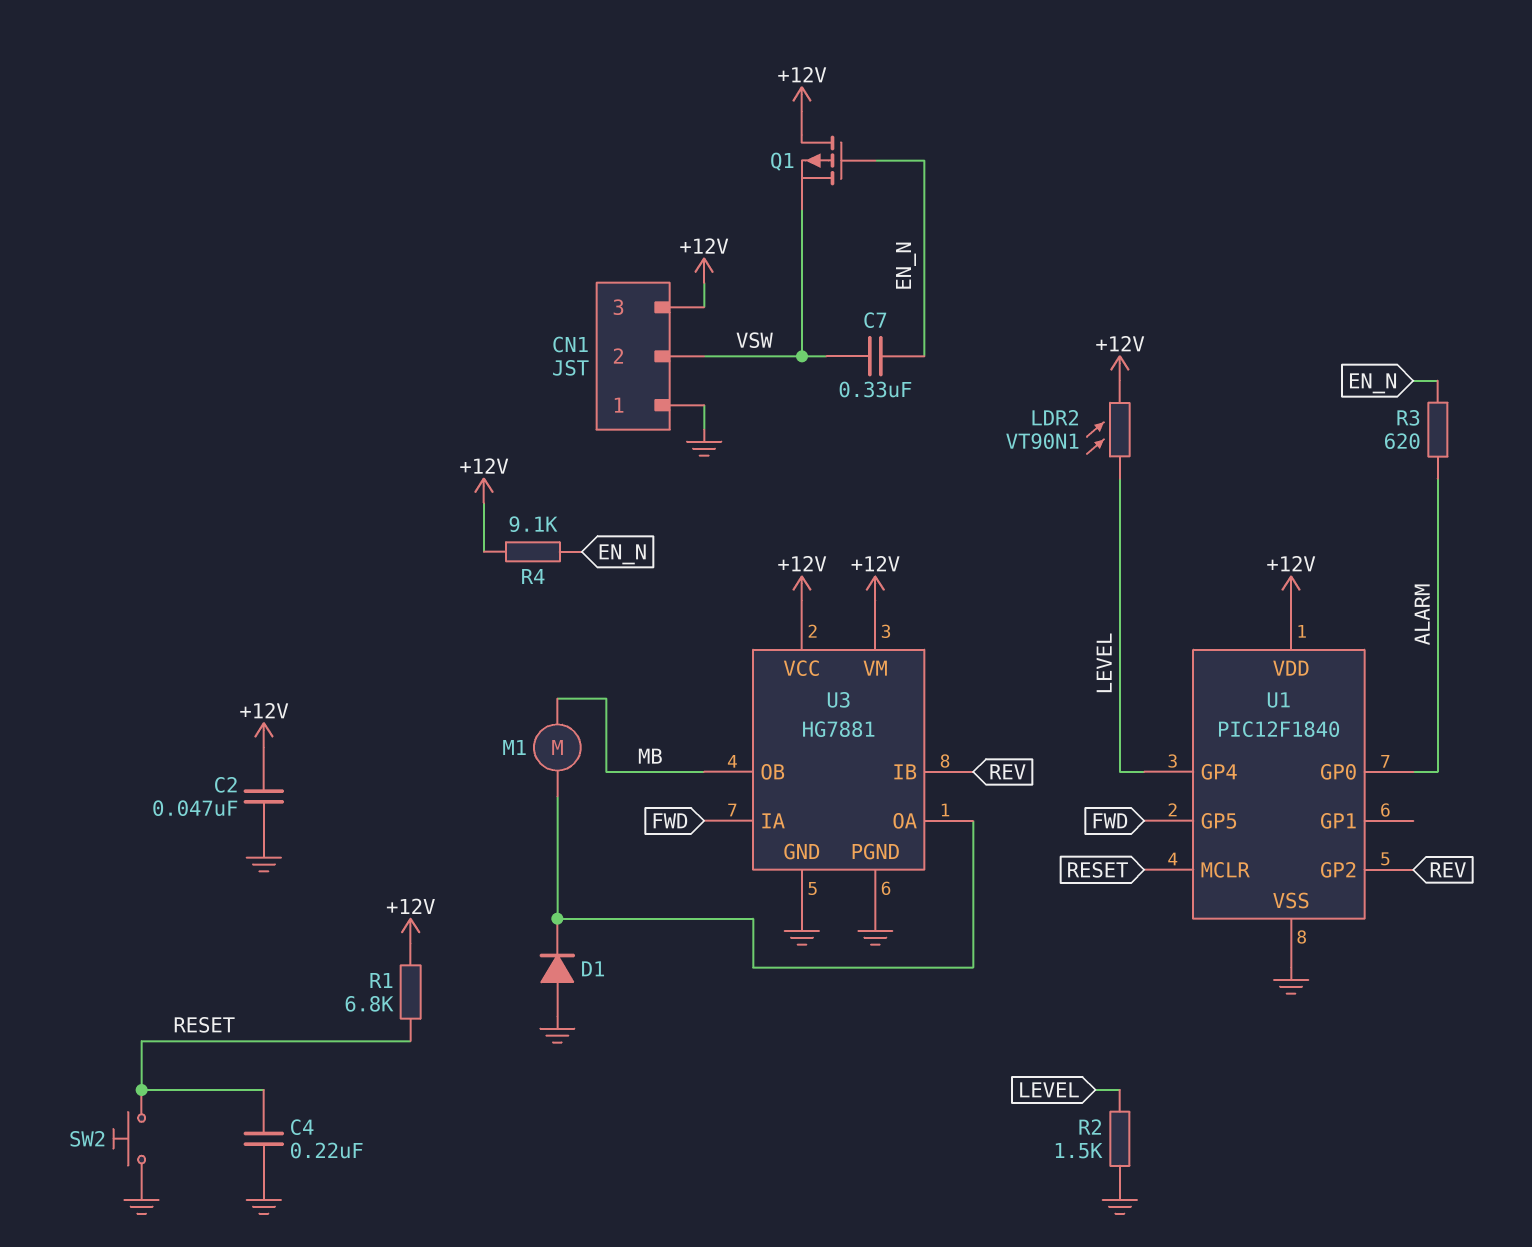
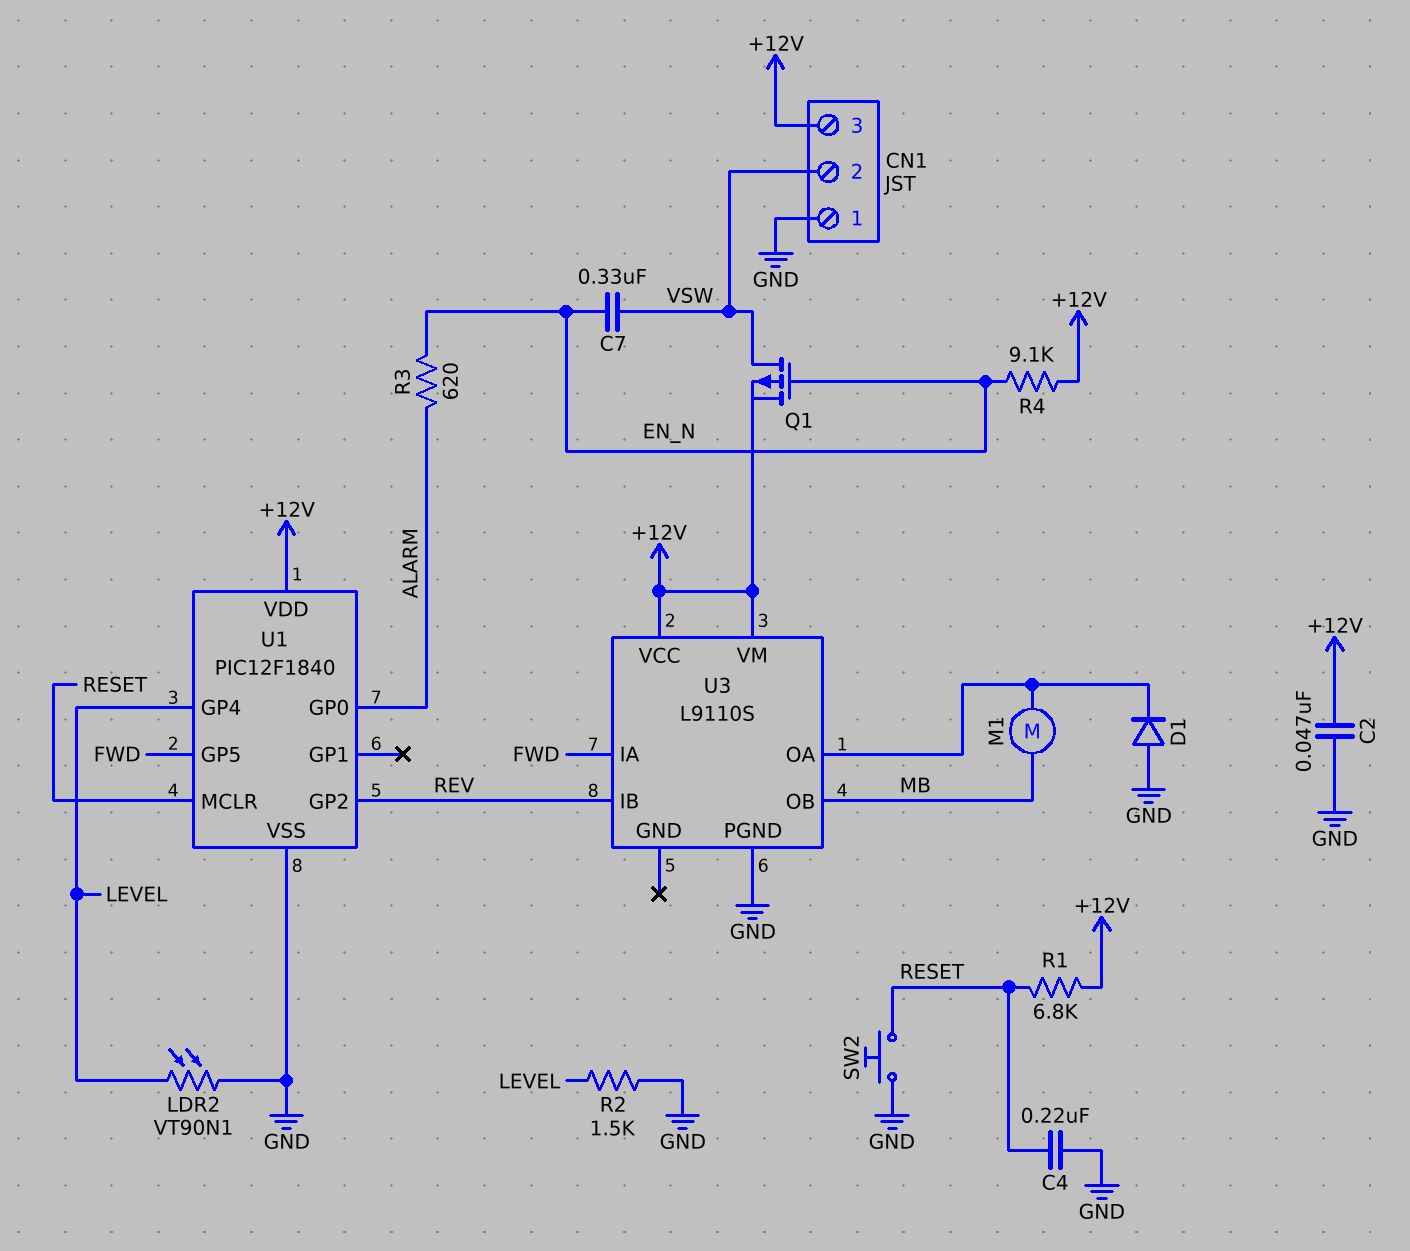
LDR2: VT90N1 (+12V, LEVEL) -> VT90N1 (GND, LEVEL)
Q1: PMOS (G EN_N, D +12V, S VSW) -> PMOS (G EN_N, D VSW, S +12V)
U3: HG7881 -> L9110S
U3 pin GND: GND -> none

